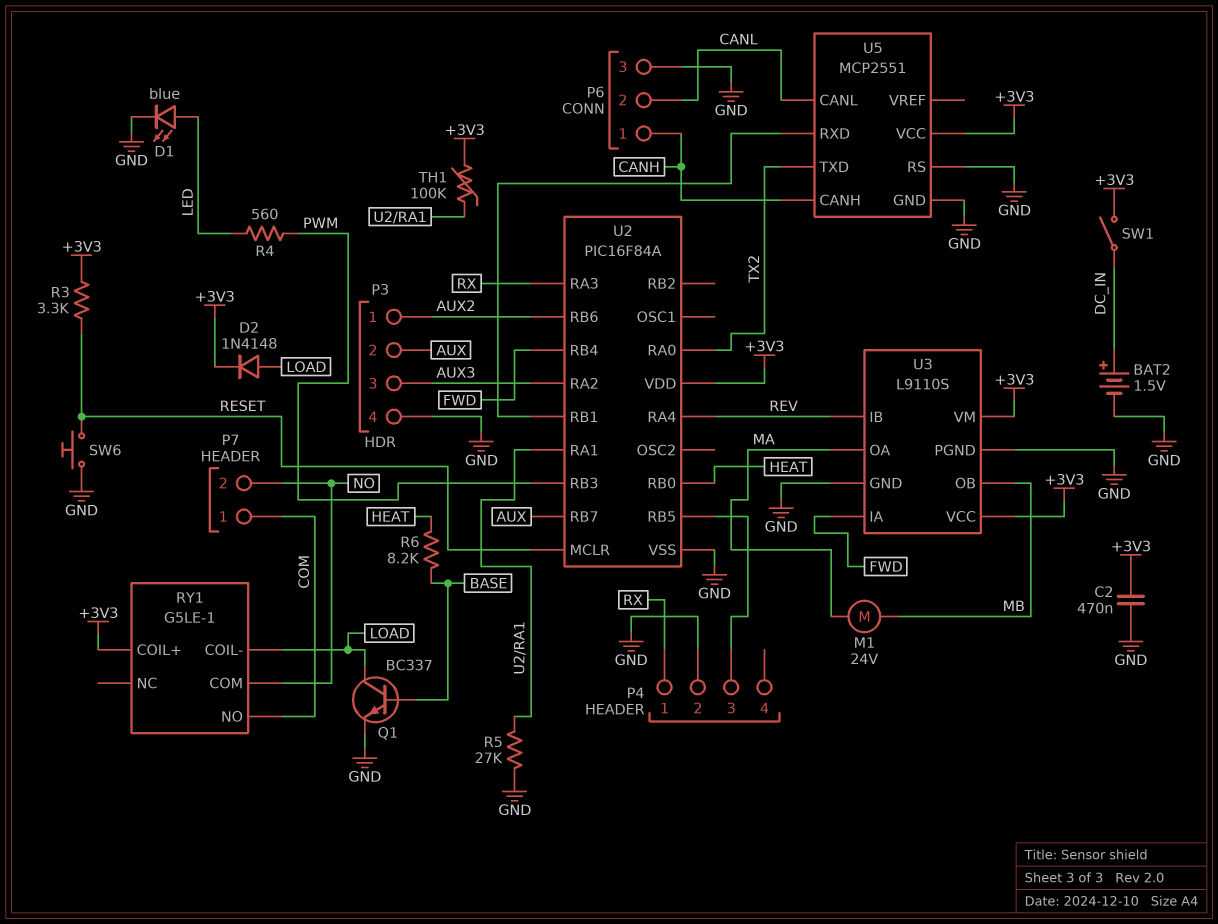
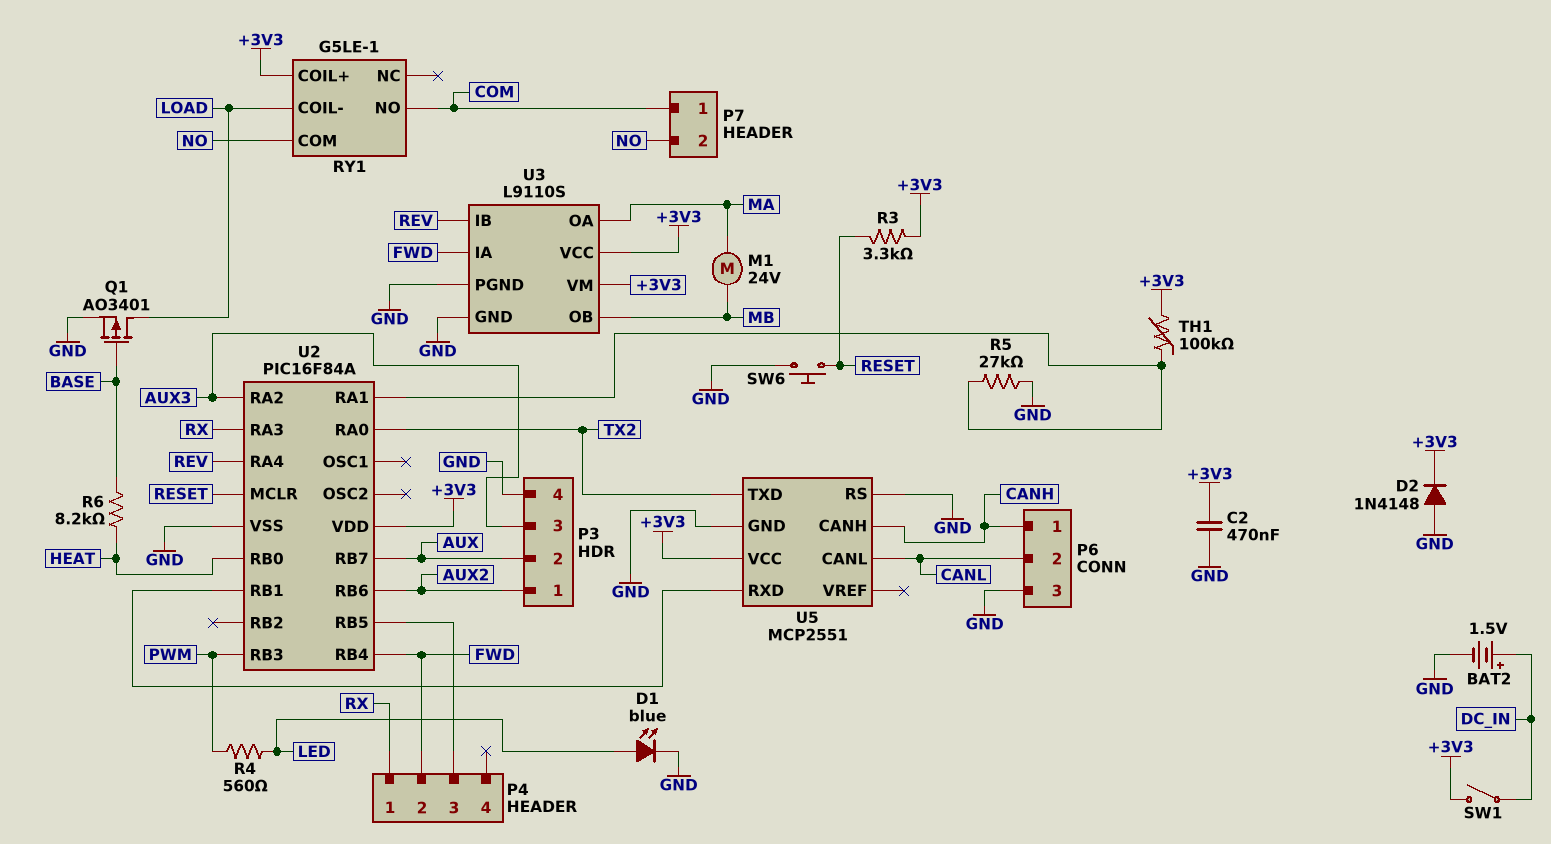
D2: diode 1N4148 (A LOAD, K +3V3) -> diode 1N4148 (A GND, K +3V3)
P4 pin 2: GND -> FWD
Q1: NPN BC337 (B BASE, C LOAD, E GND) -> PMOS AO3401 (G BASE, D LOAD, S GND)

